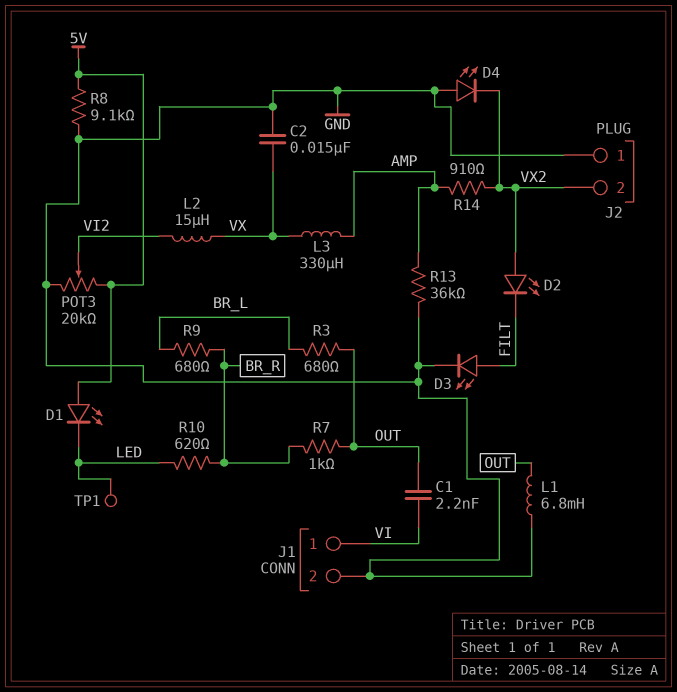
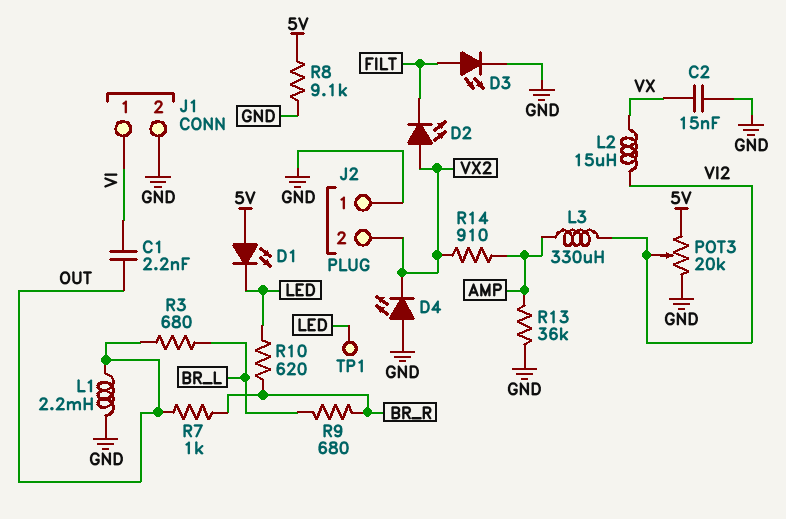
L1: 6.8mH (GND, OUT) -> 2.2mH (GND, OUT)
L3: 330uH (AMP, VX) -> 330uH (AMP, VI2)

